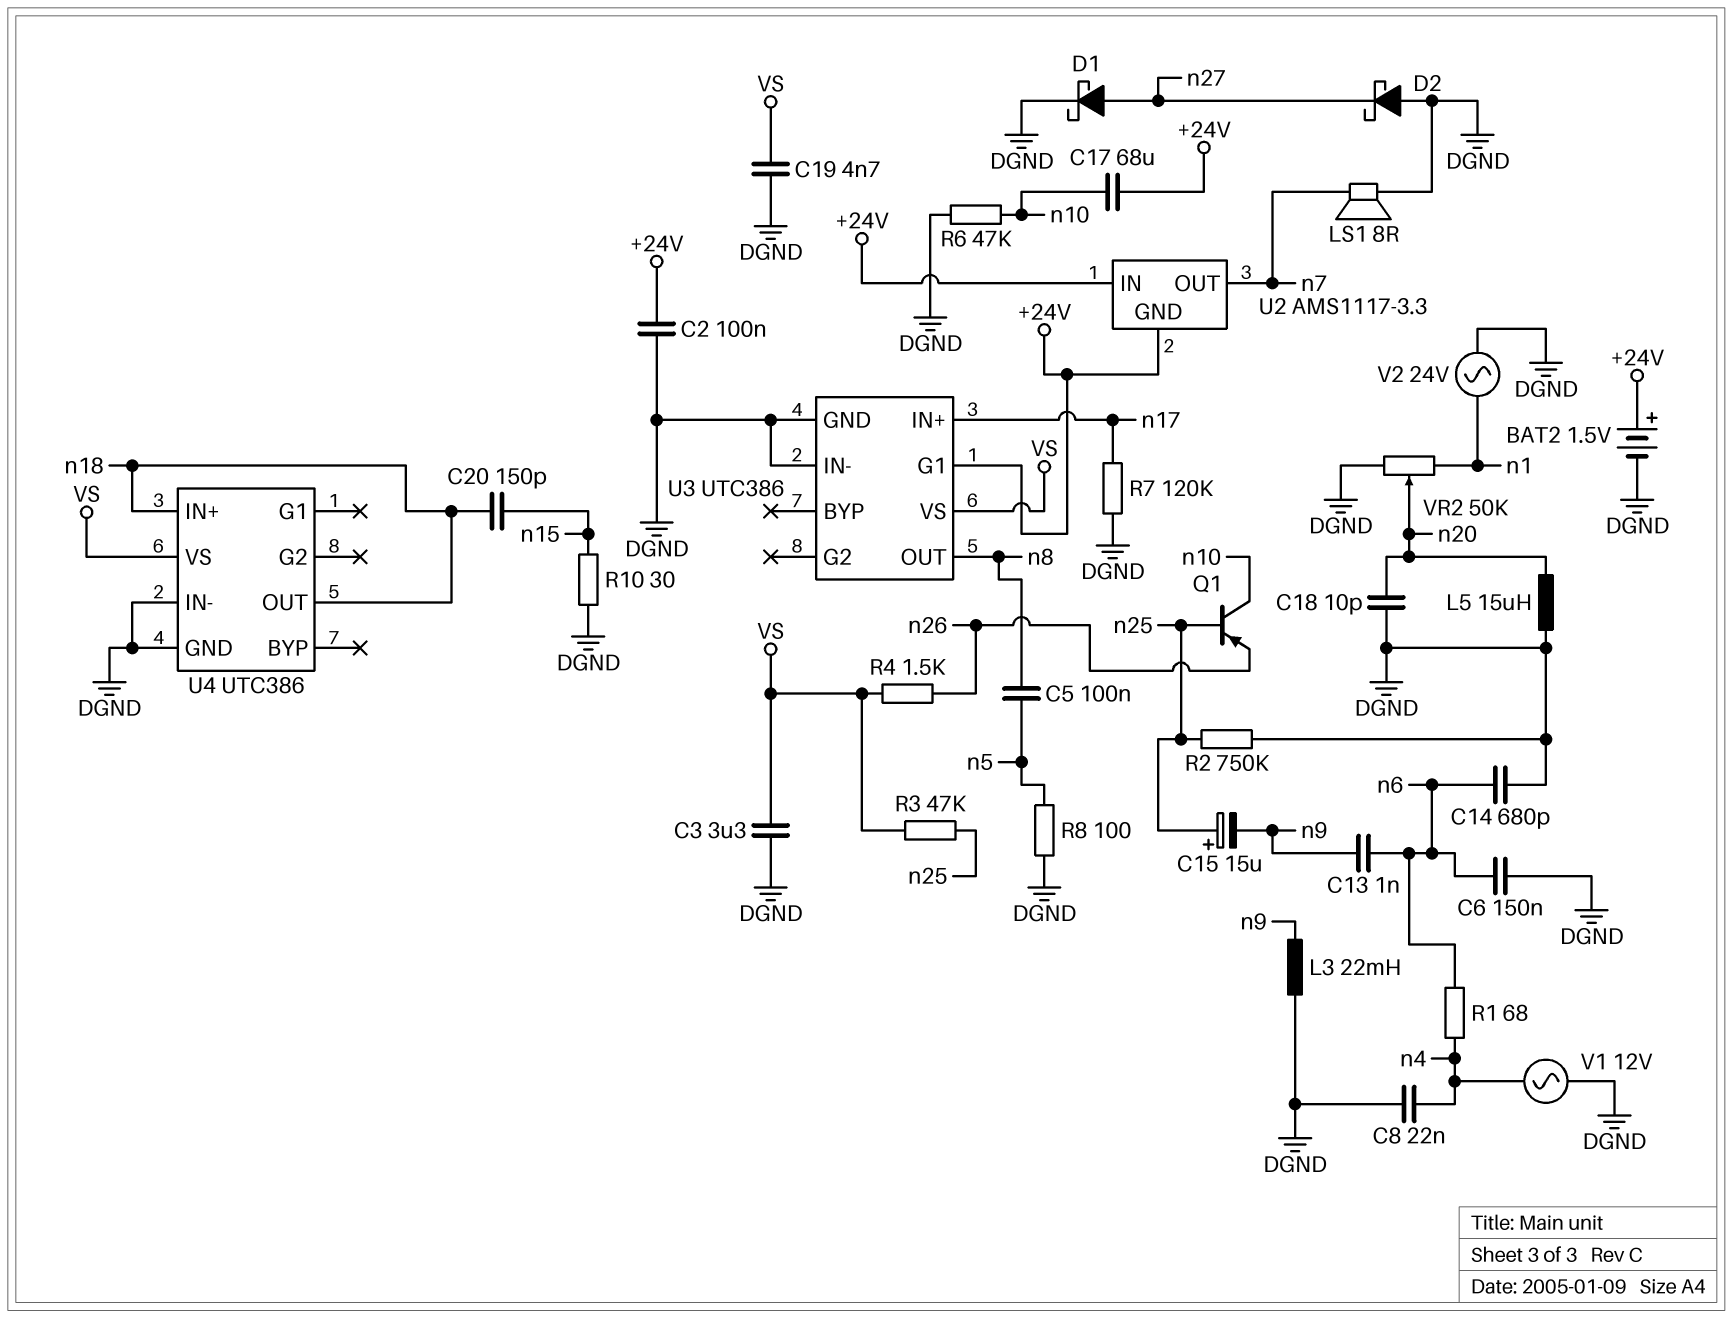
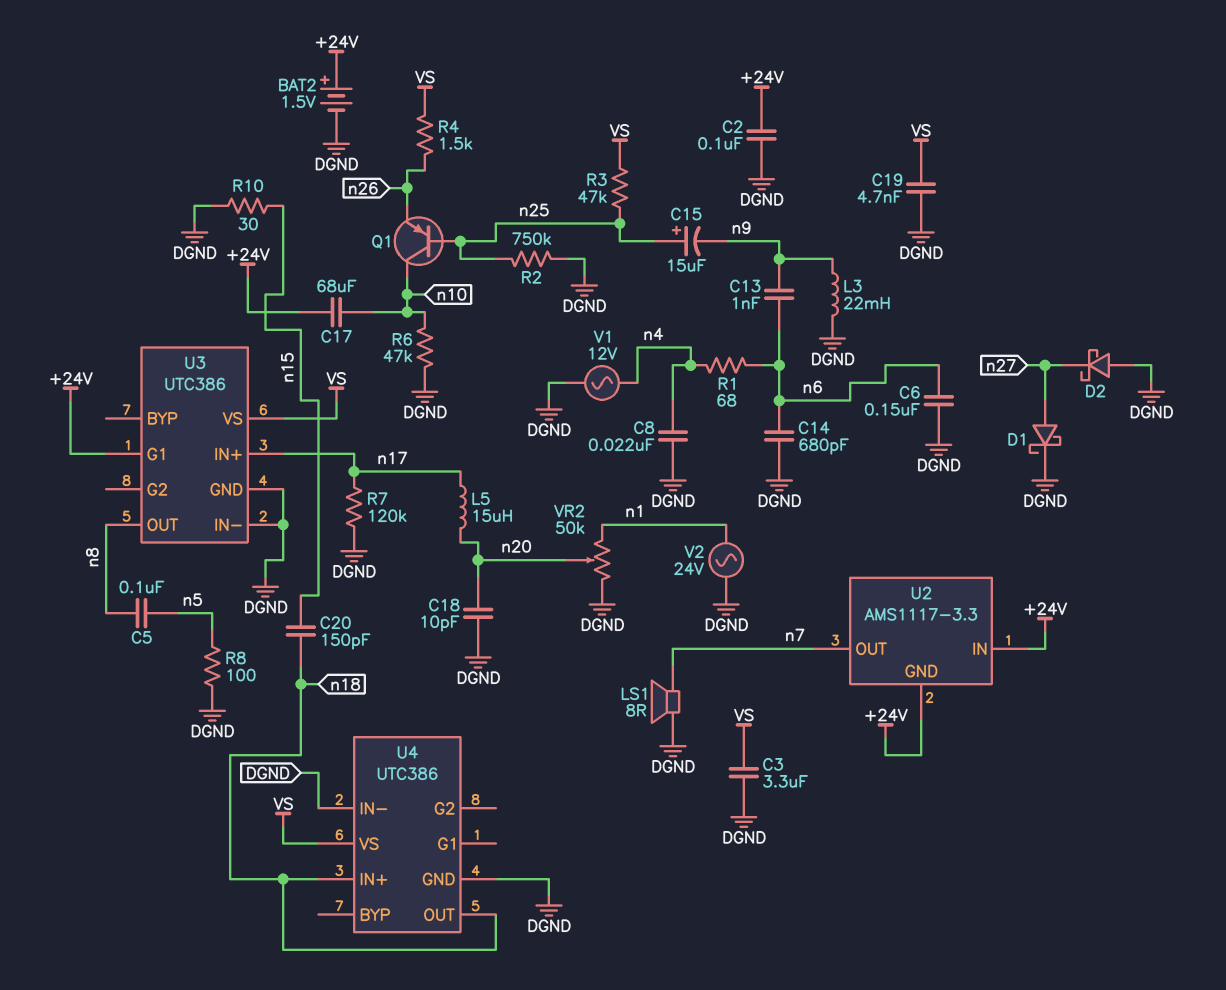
L5: 15uH (DGND, n20) -> 15uH (n17, n20)

